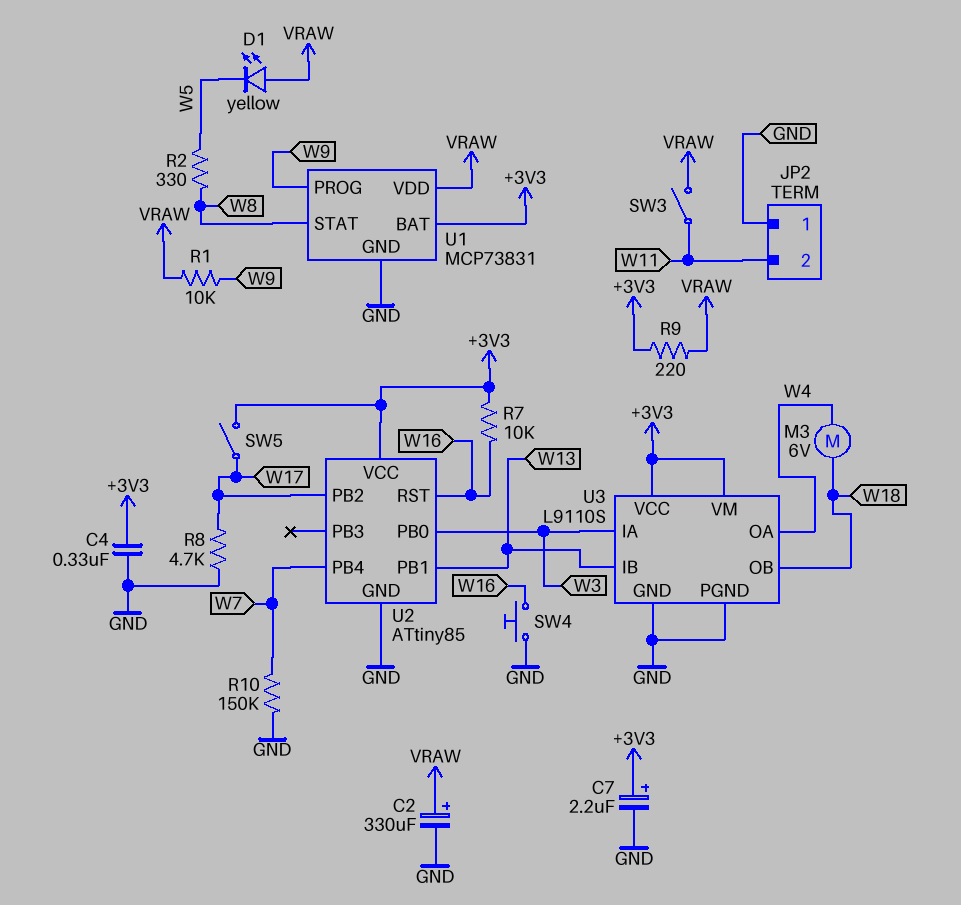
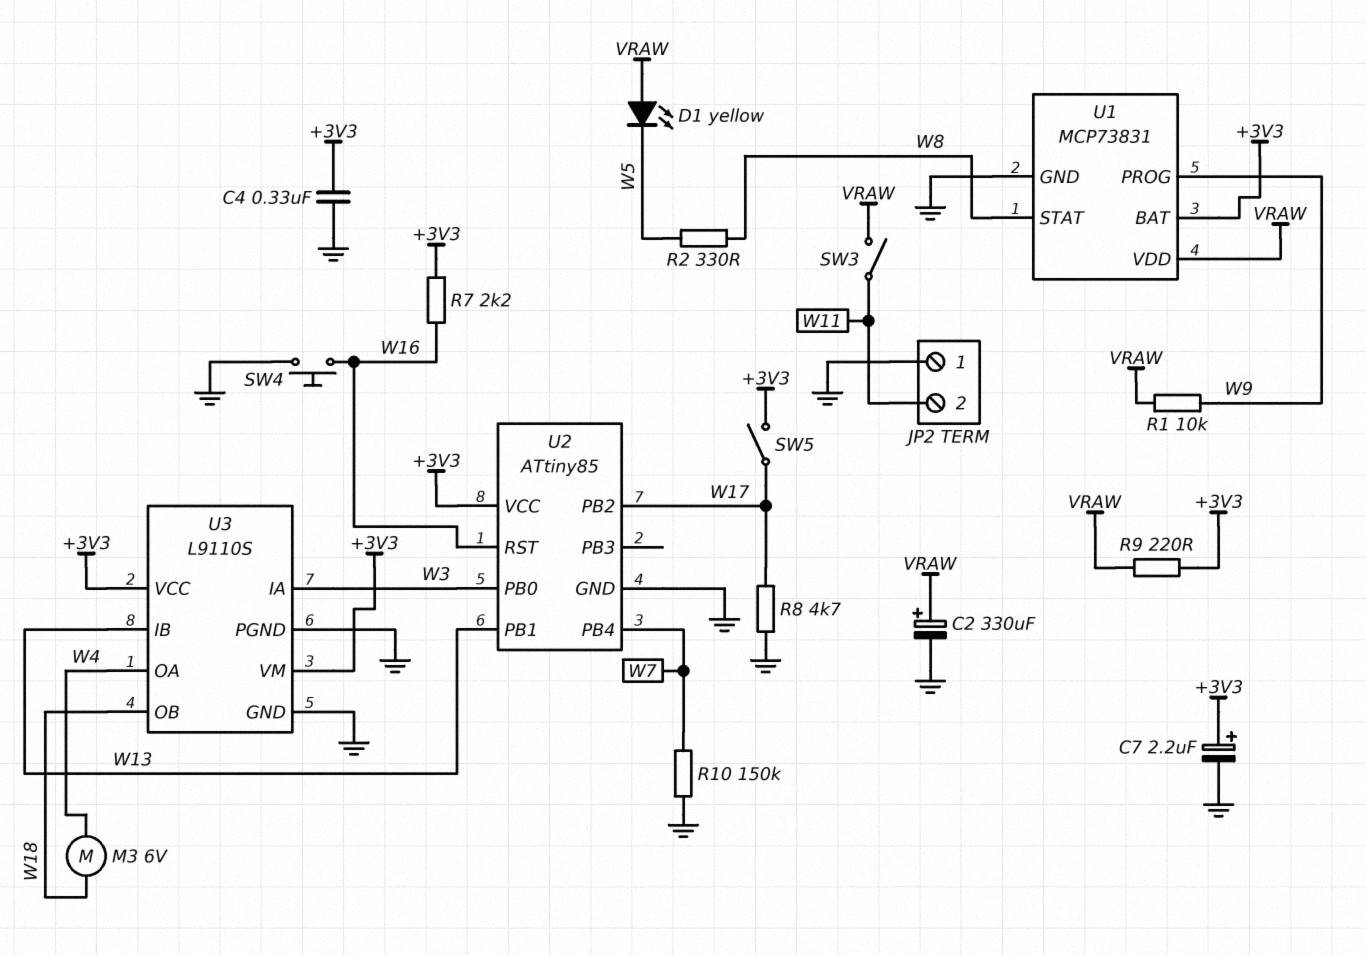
R7: 10k (+3V3, W16) -> 2.2k (+3V3, W16)

